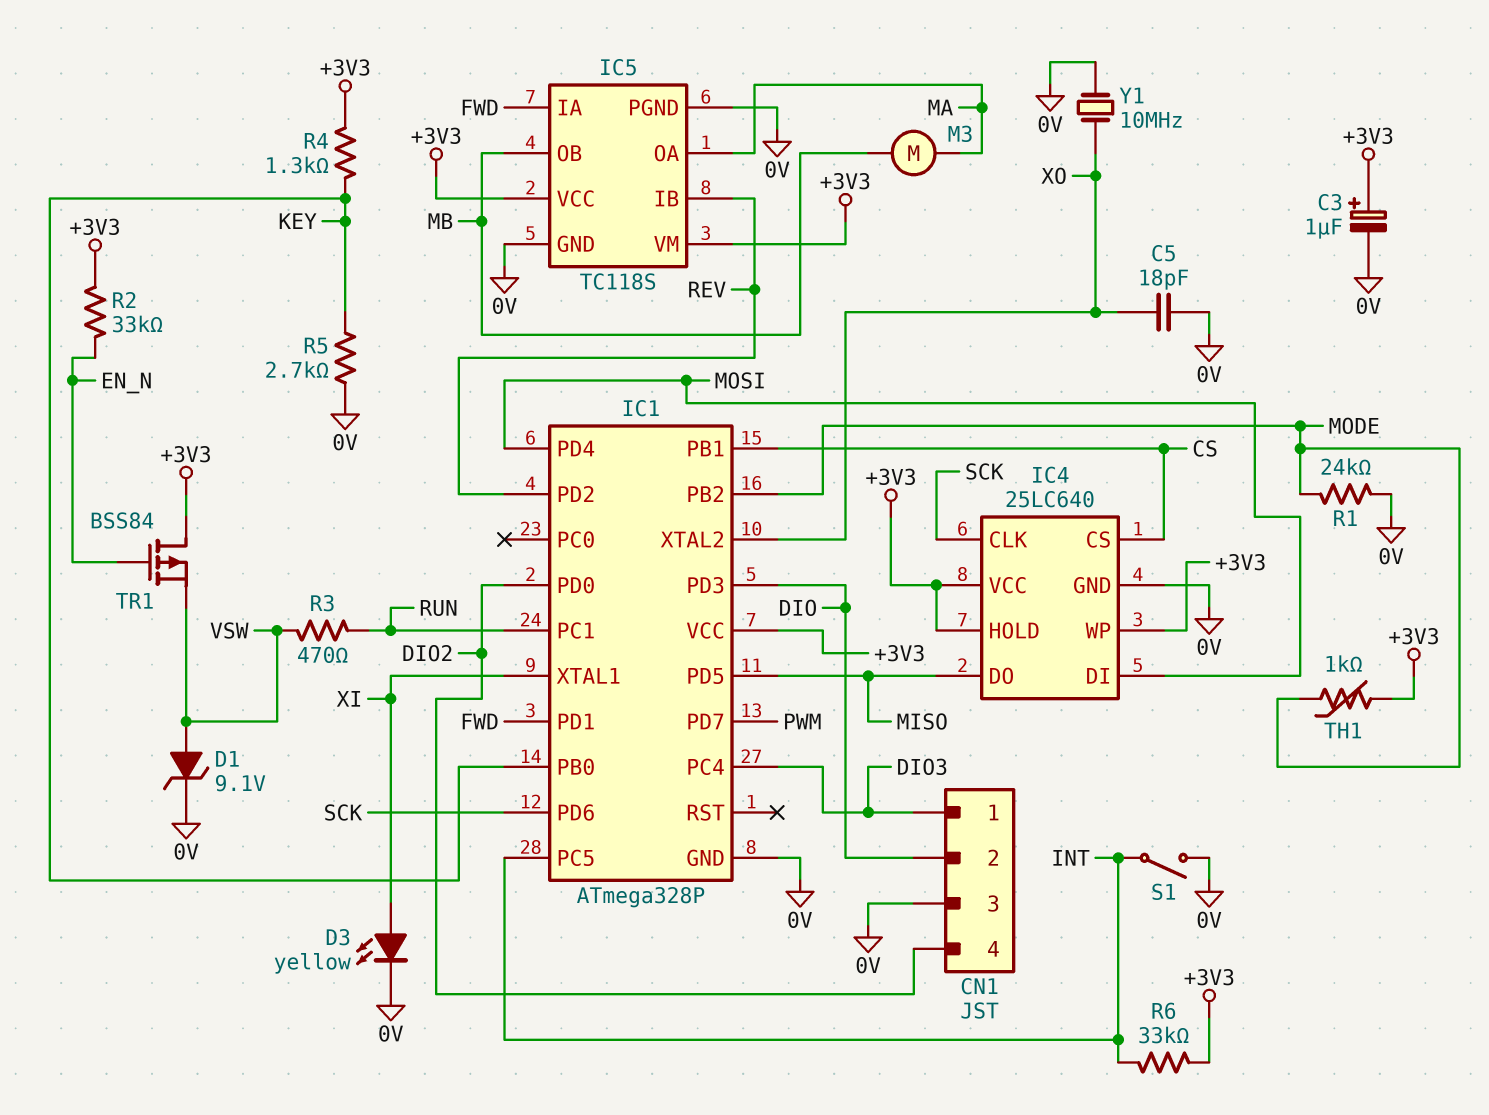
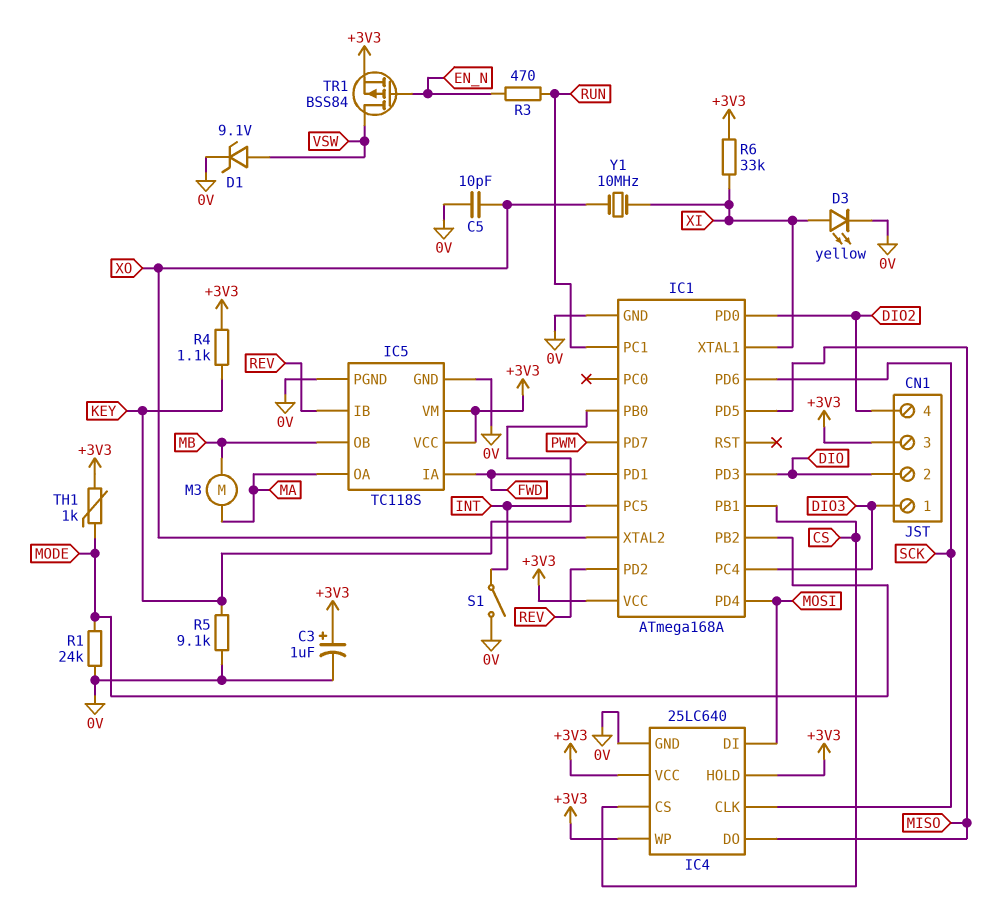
C5: 18pF (0V, XO) -> 10pF (0V, XO)
CN1 pin 3: 0V -> +3V3
IC1: ATmega328P -> ATmega168A
R2: 33k (+3V3, EN_N) -> none
R3: 470 (RUN, VSW) -> 470 (EN_N, RUN)
R4: 1.3k (+3V3, KEY) -> 1.1k (+3V3, KEY)
R5: 2.7k (0V, KEY) -> 9.1k (0V, KEY)
R6: 33k (+3V3, INT) -> 33k (+3V3, XI)
TR1: PMOS BSS84 (G EN_N, D +3V3, S VSW) -> PMOS BSS84 (G EN_N, D VSW, S +3V3)
Y1: 10MHz (0V, XO) -> 10MHz (XI, XO)

